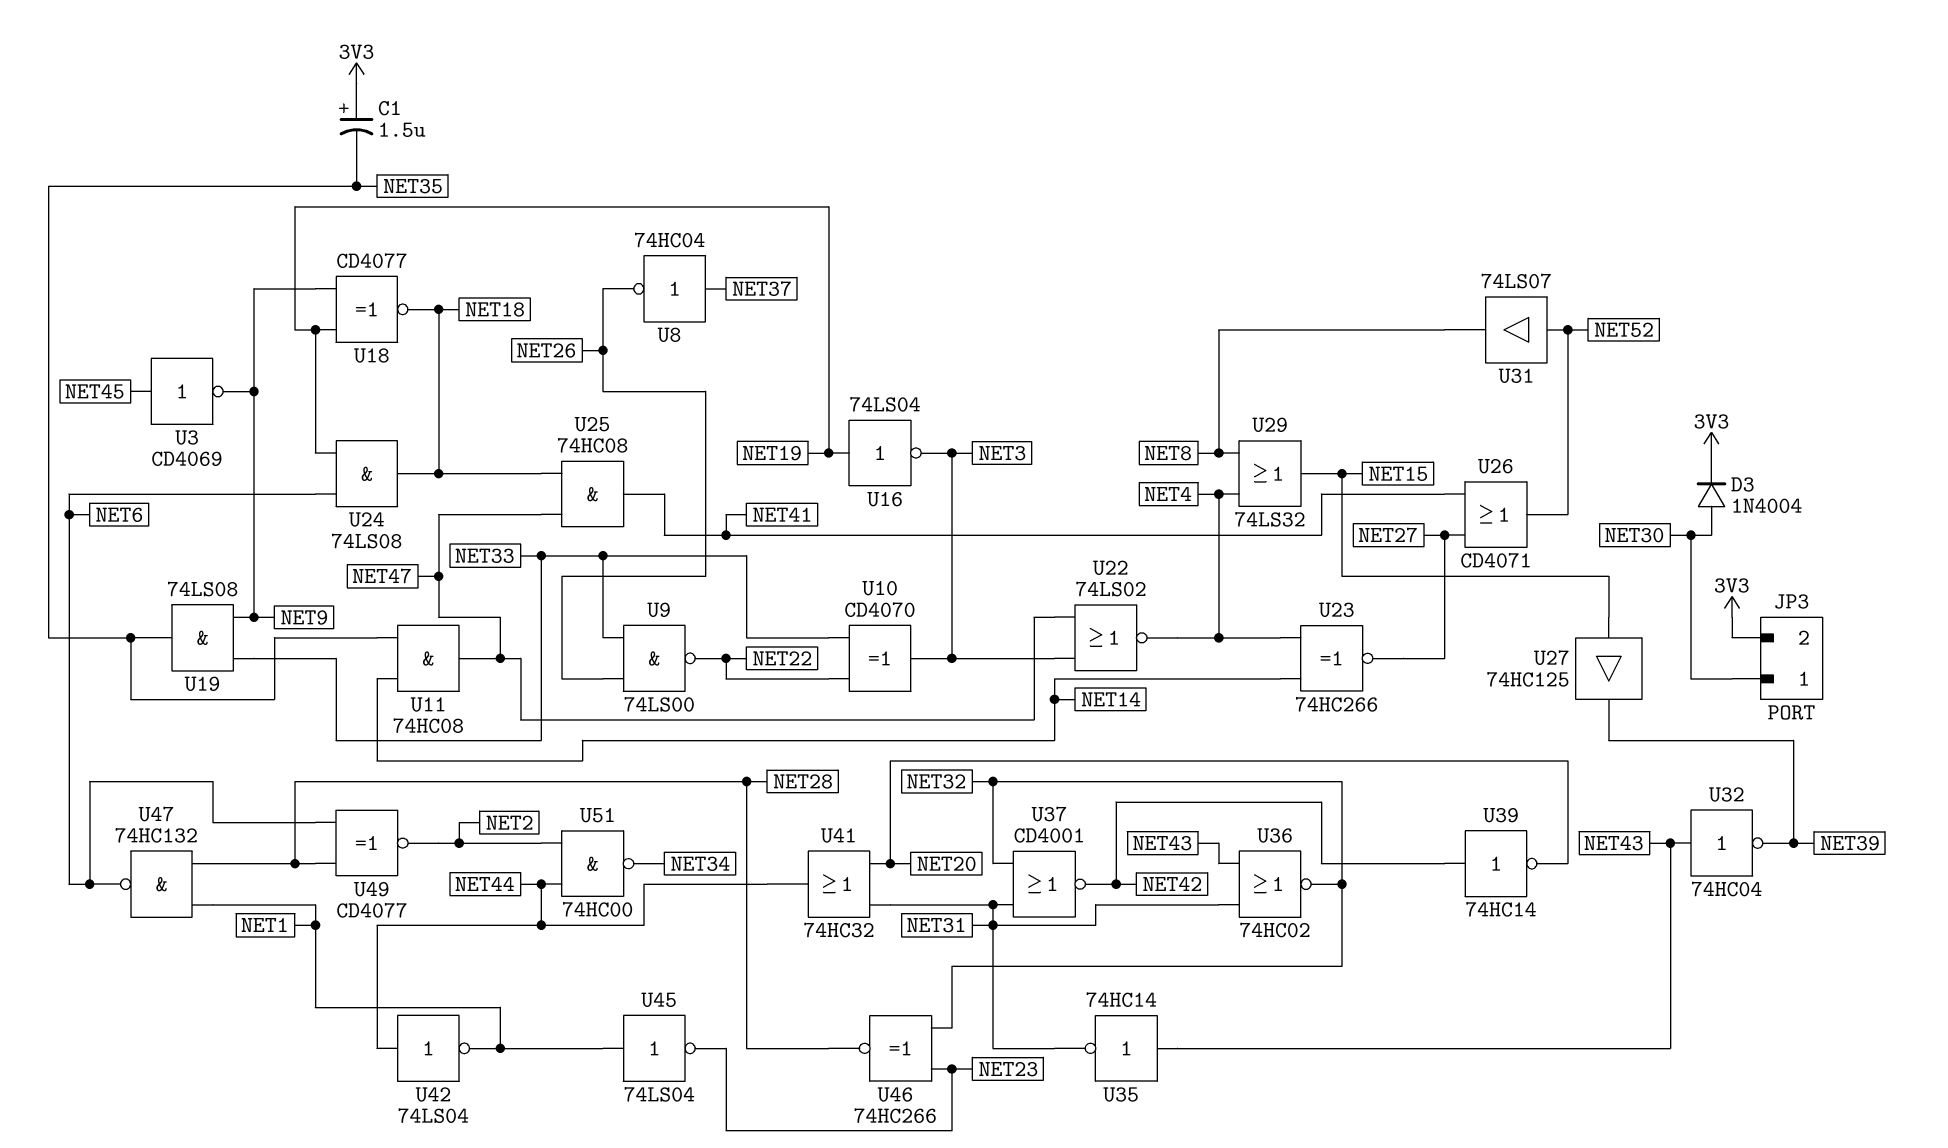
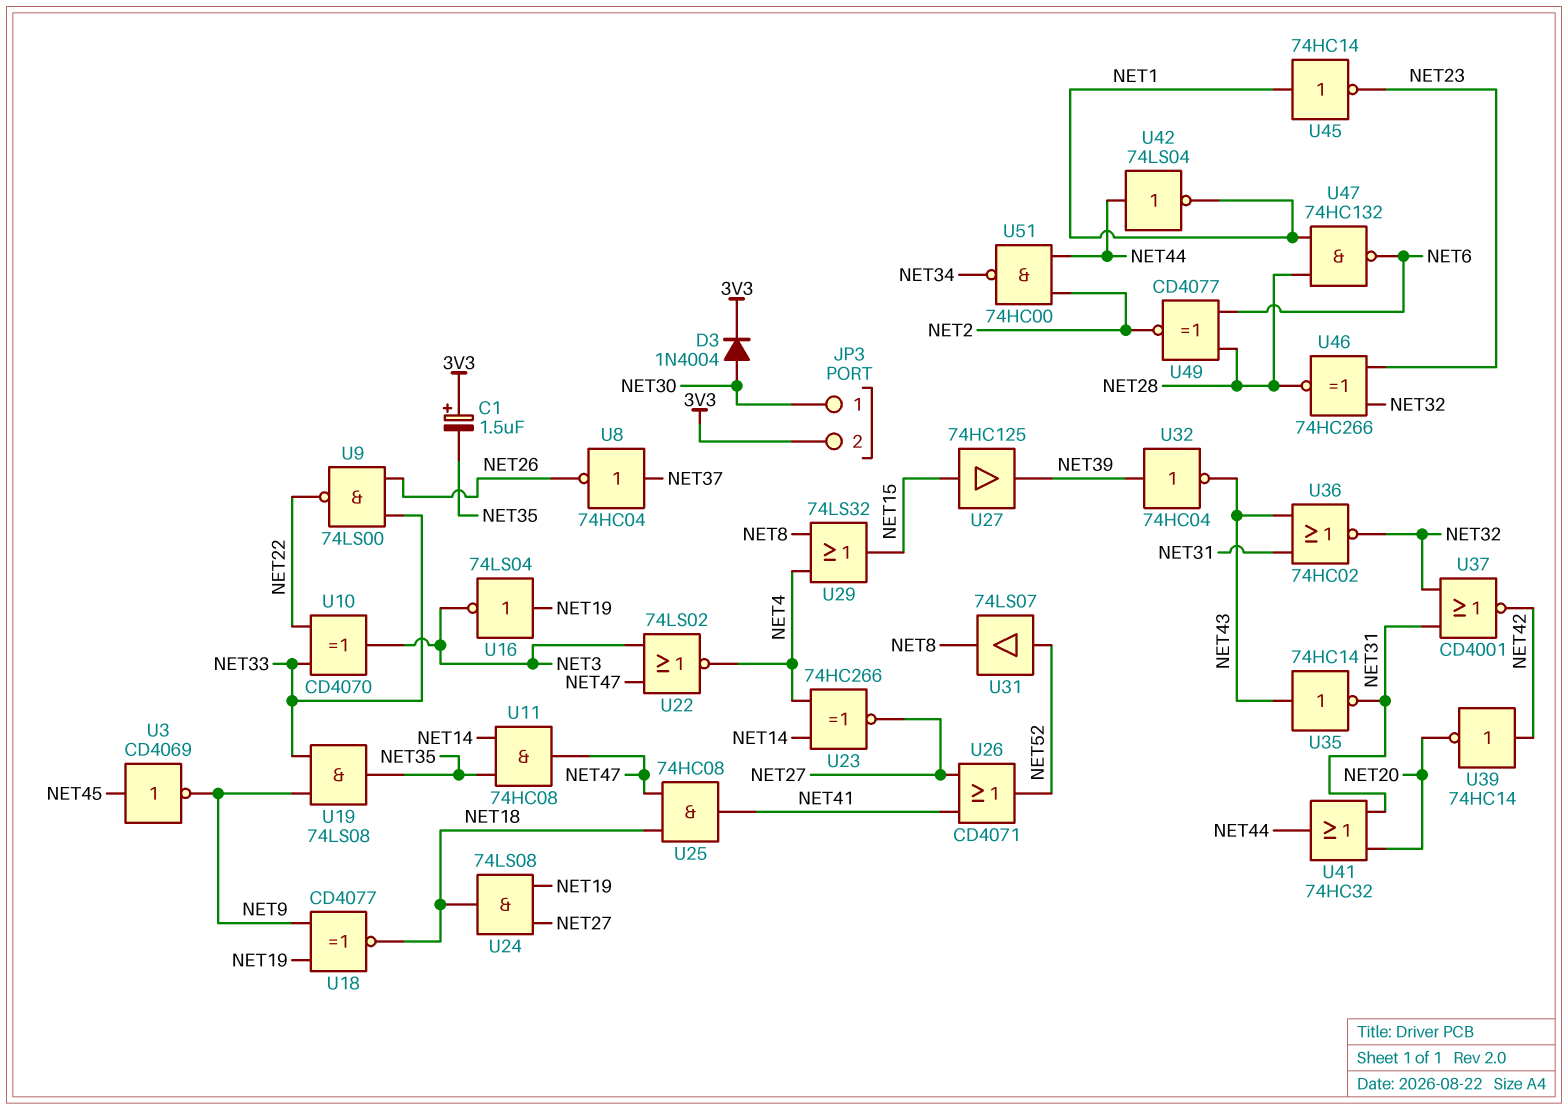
U24: AND 74LS08 (in NET6, in NET19, out NET18) -> AND 74LS08 (in NET19, in NET27, out NET18)
U32: NOT 74HC04 (in NET43, out NET39) -> NOT 74HC04 (in NET39, out NET43)
U45: NOT 74LS04 (in NET1, out NET23) -> NOT 74HC14 (in NET1, out NET23)

